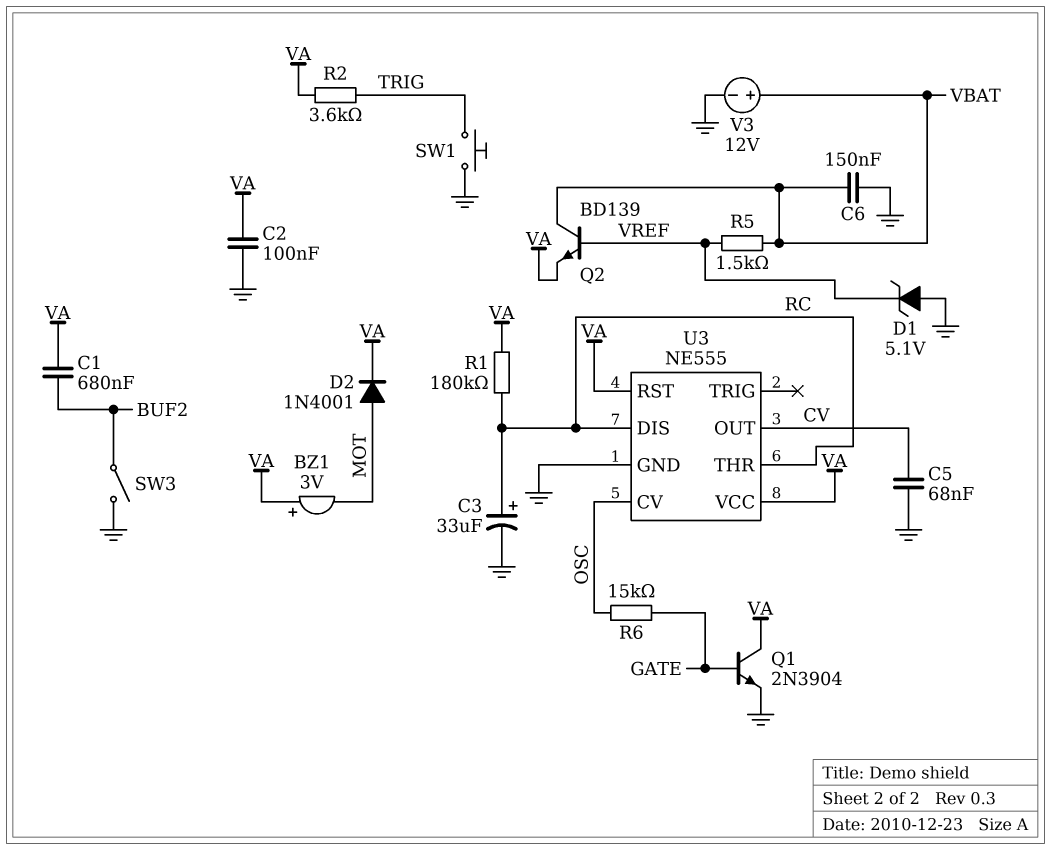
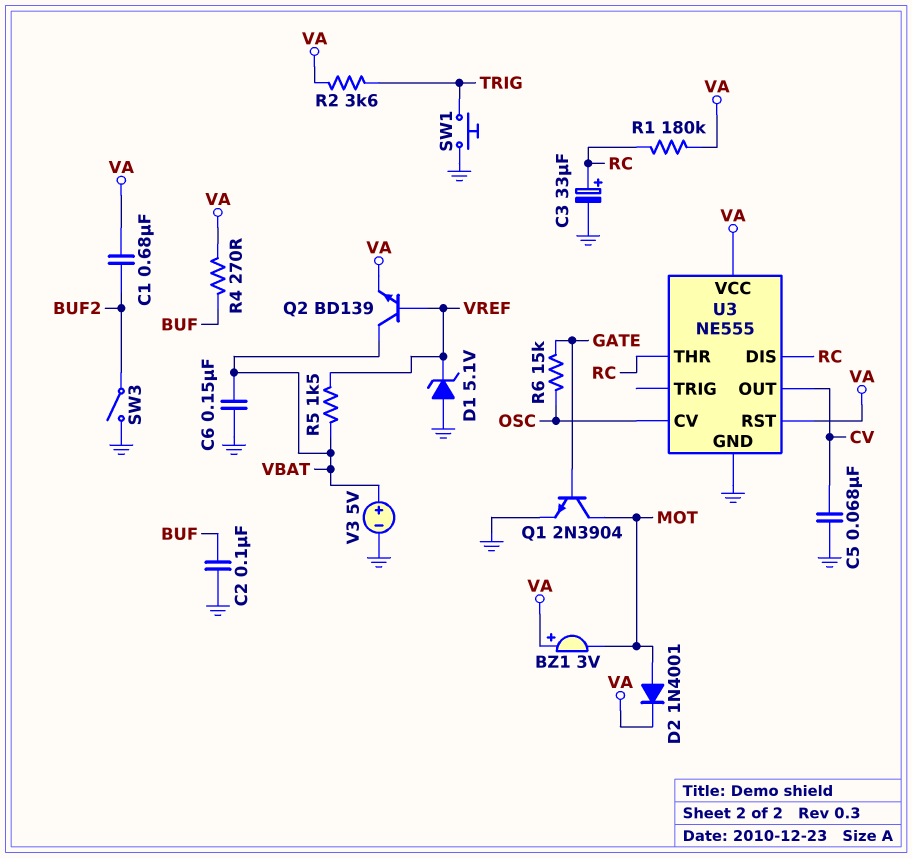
C2: 100nF (GND, VA) -> 100nF (BUF, GND)
Q1: NPN 2N3904 (B GATE, C VA, E GND) -> NPN 2N3904 (B GATE, C MOT, E GND)
R4: none -> 270 (BUF, VA)
V3: 12V (plus VBAT, minus GND) -> 5V (plus VBAT, minus GND)

